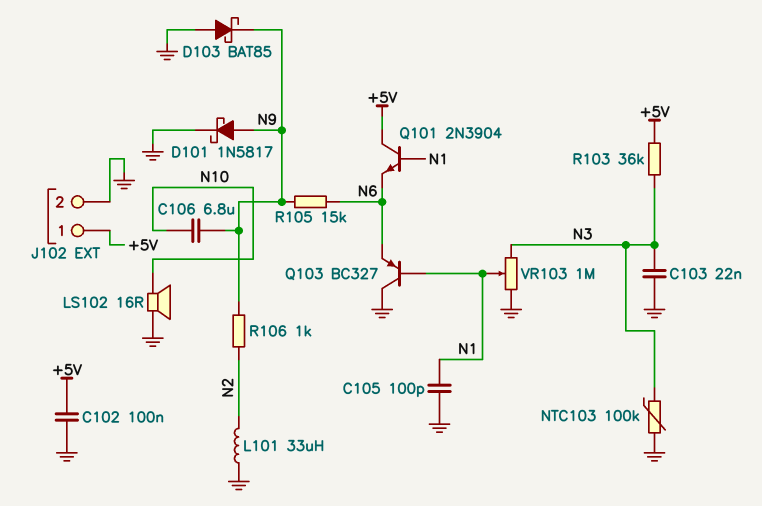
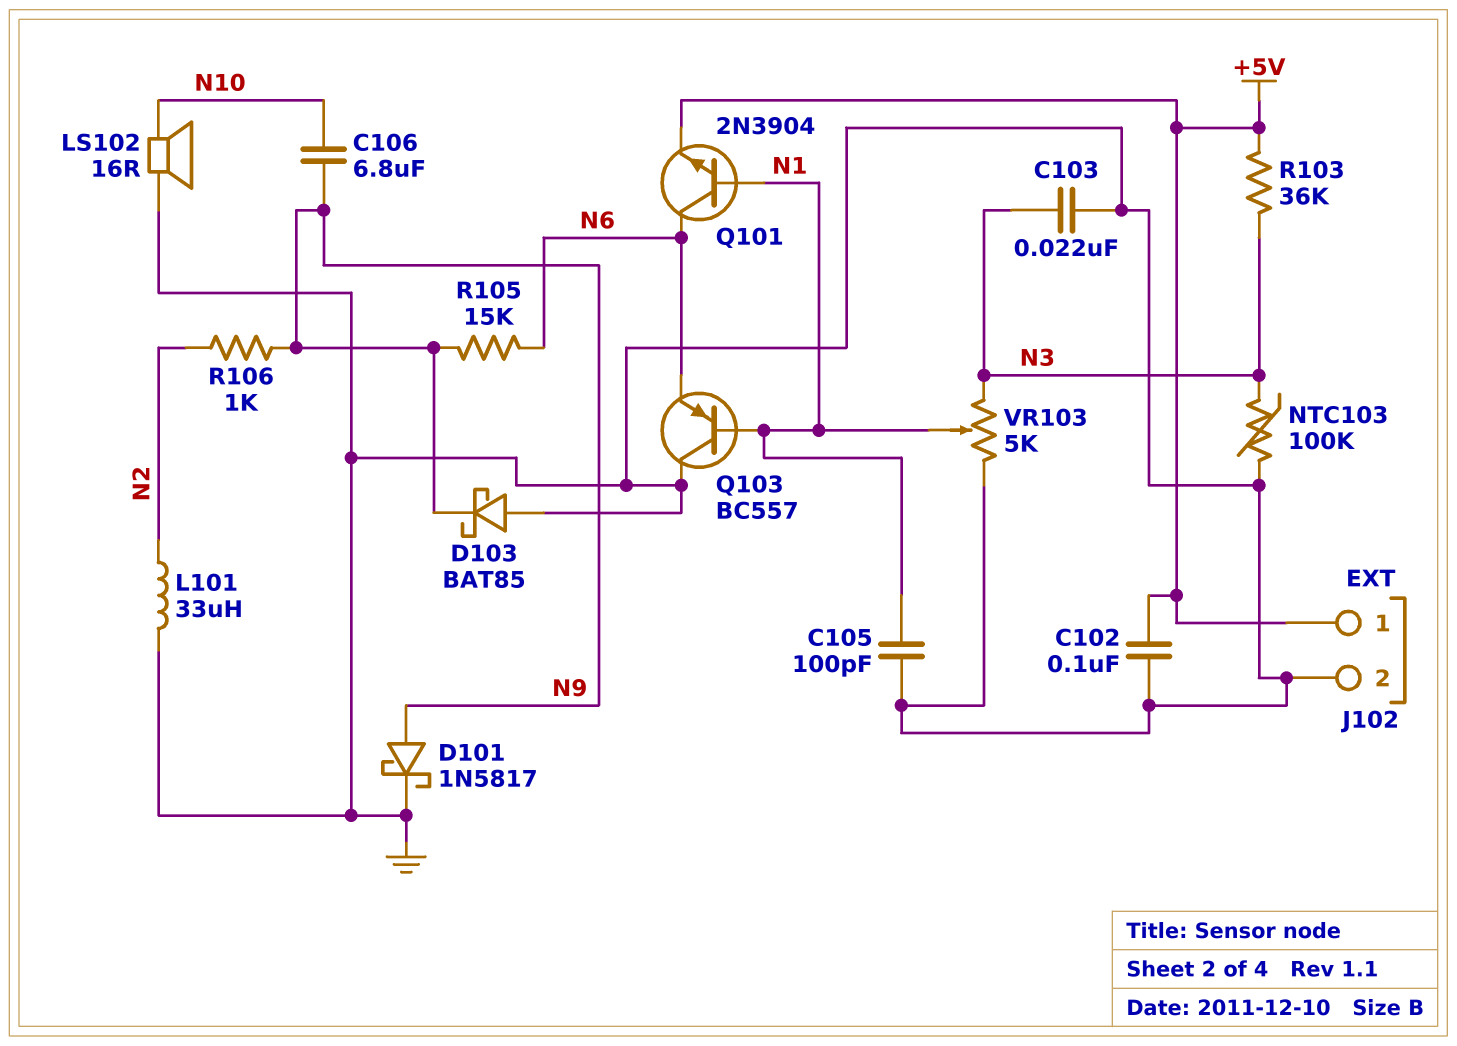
Q101: NPN 2N3904 (B N1, C +5V, E N6) -> NPN 2N3904 (B N1, C N6, E +5V)
Q103: PNP BC327 (B N1, C GND, E N6) -> PNP BC557 (B N1, C GND, E N6)
VR103: 1M (GND, N3, wiper N1) -> 5k (GND, N3, wiper N1)

